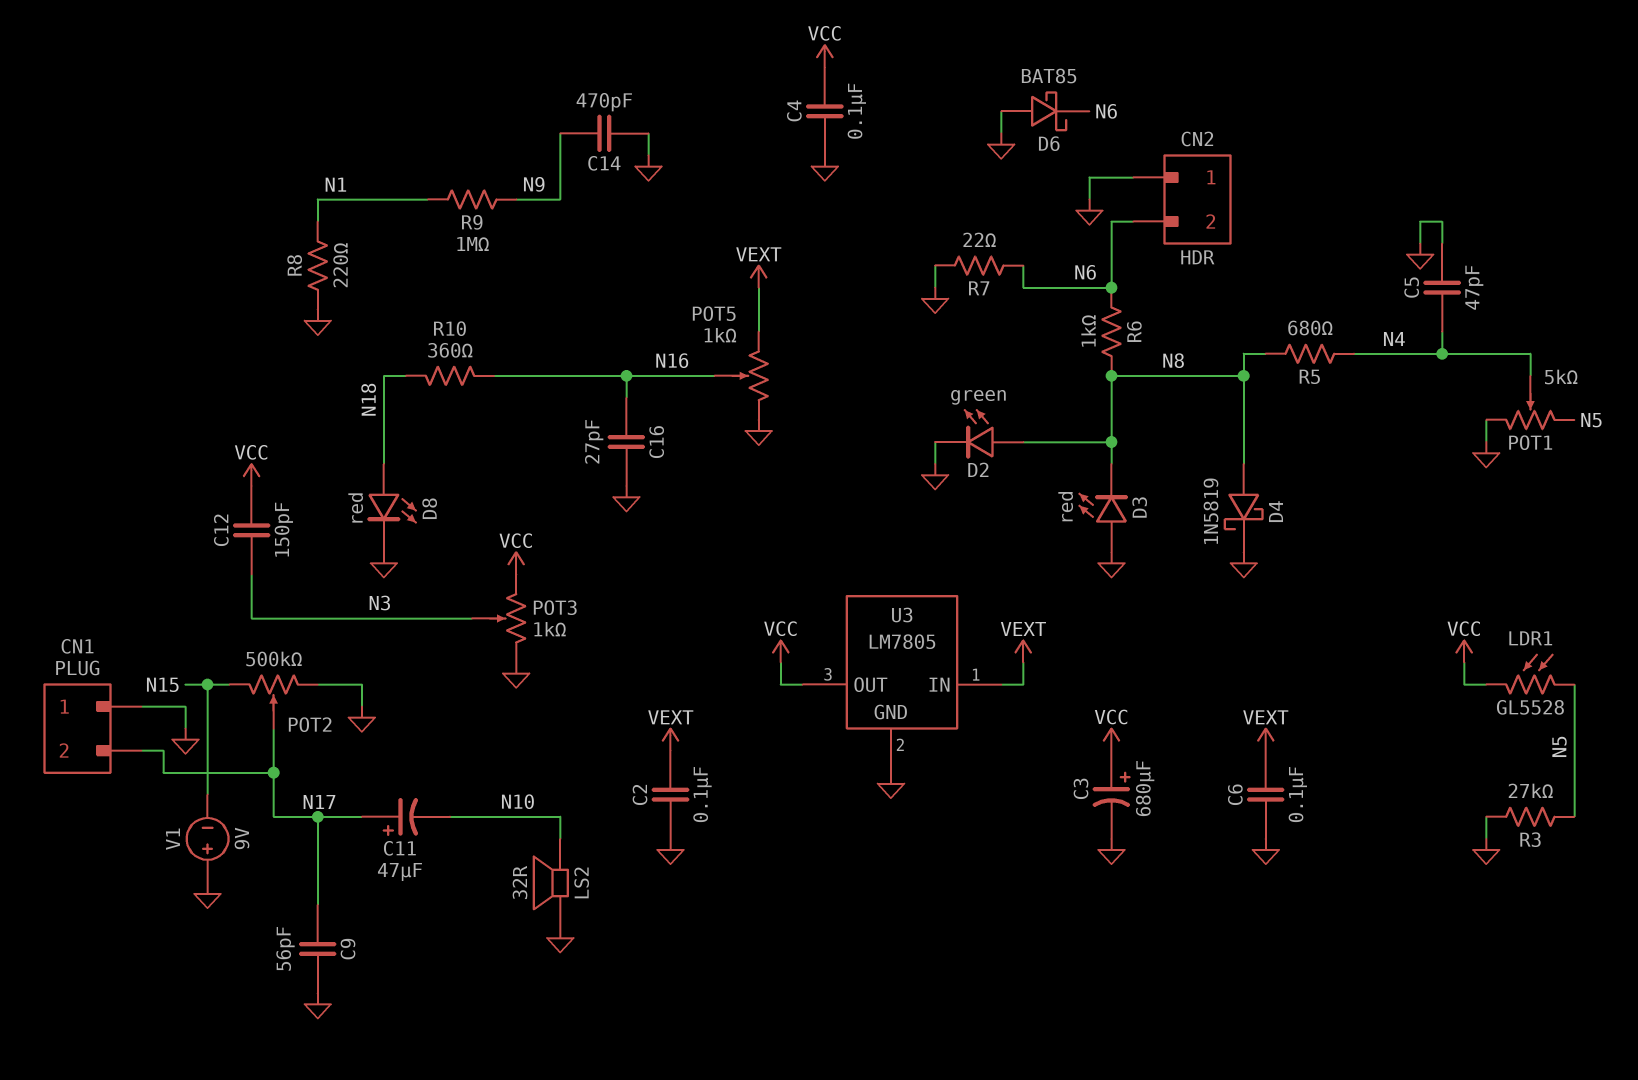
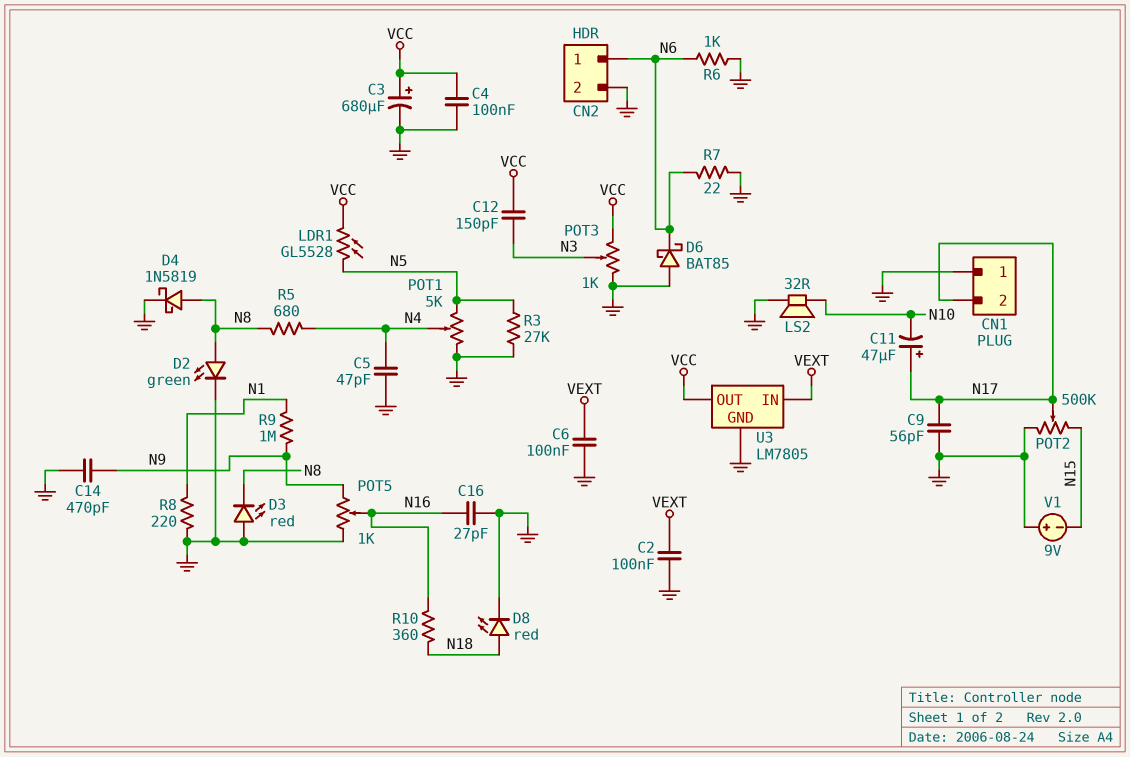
CN2 pin 1: GND -> N6
CN2 pin 2: N6 -> GND
POT5: 1k (GND, VEXT, wiper N16) -> 1k (GND, N9, wiper N16)
R6: 1k (N6, N8) -> 1k (GND, N6)

